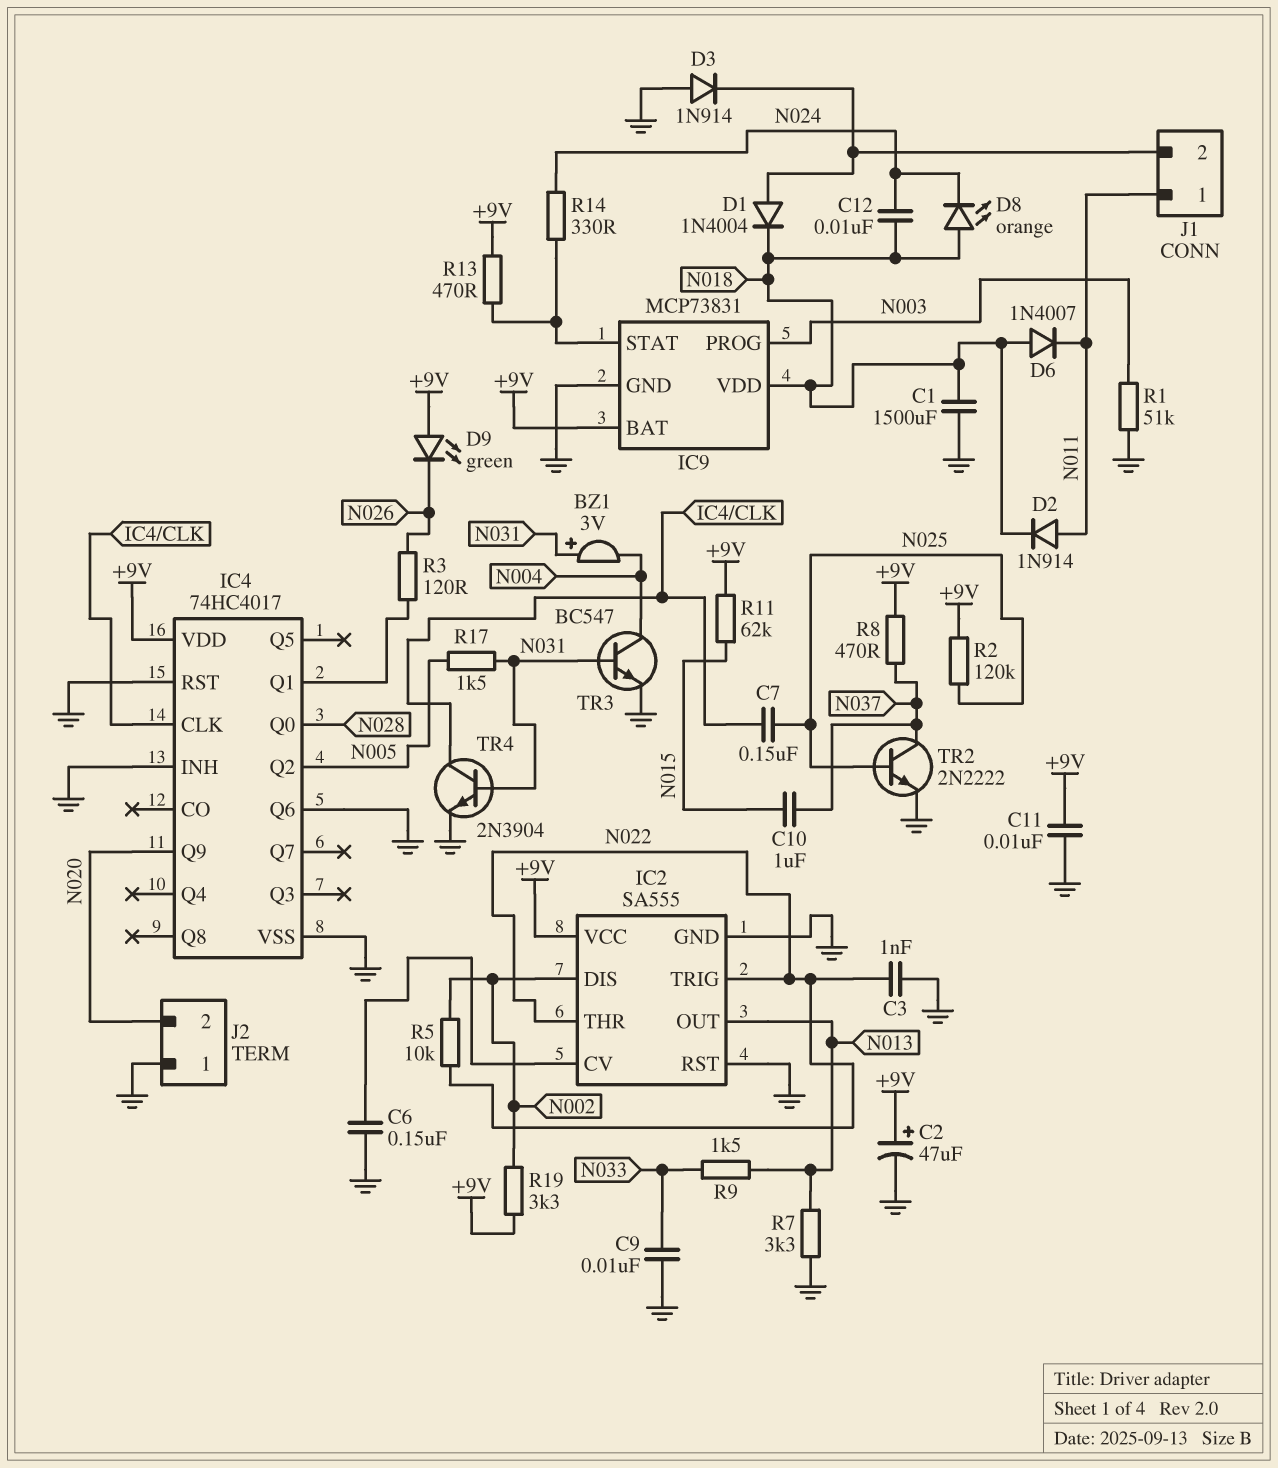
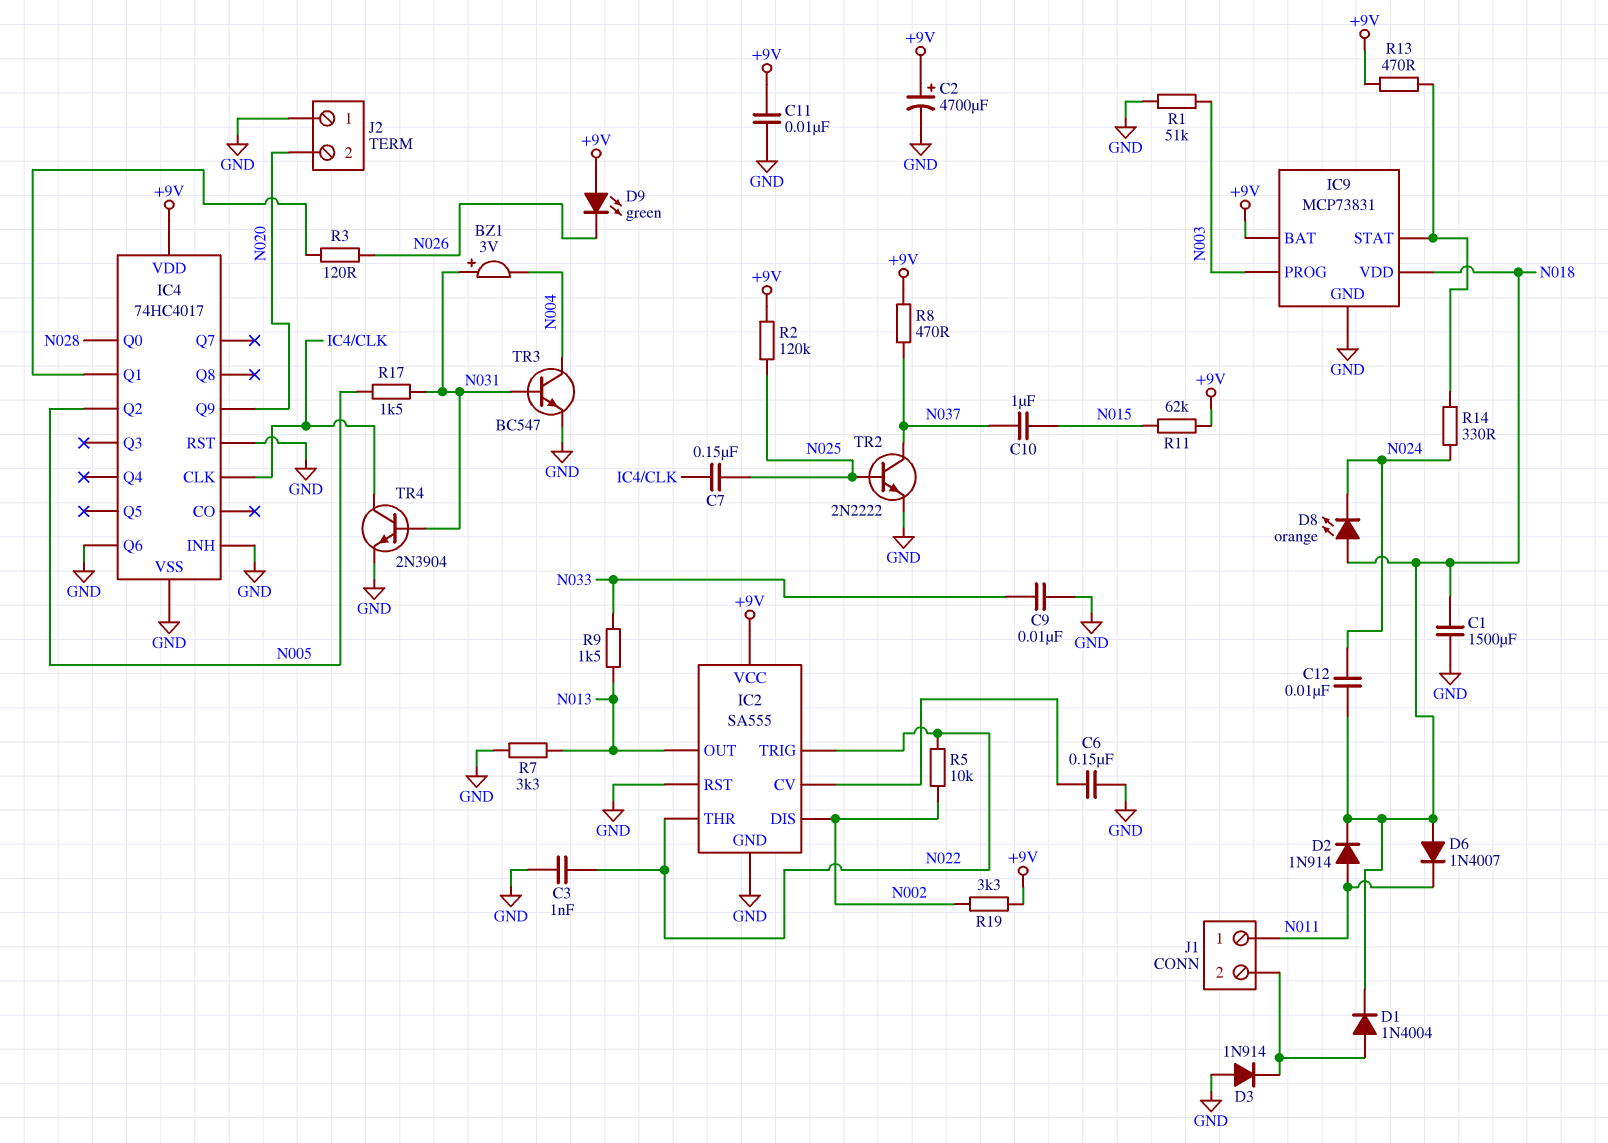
C2: 47uF (plus +9V, minus GND) -> 4700uF (plus +9V, minus GND)

